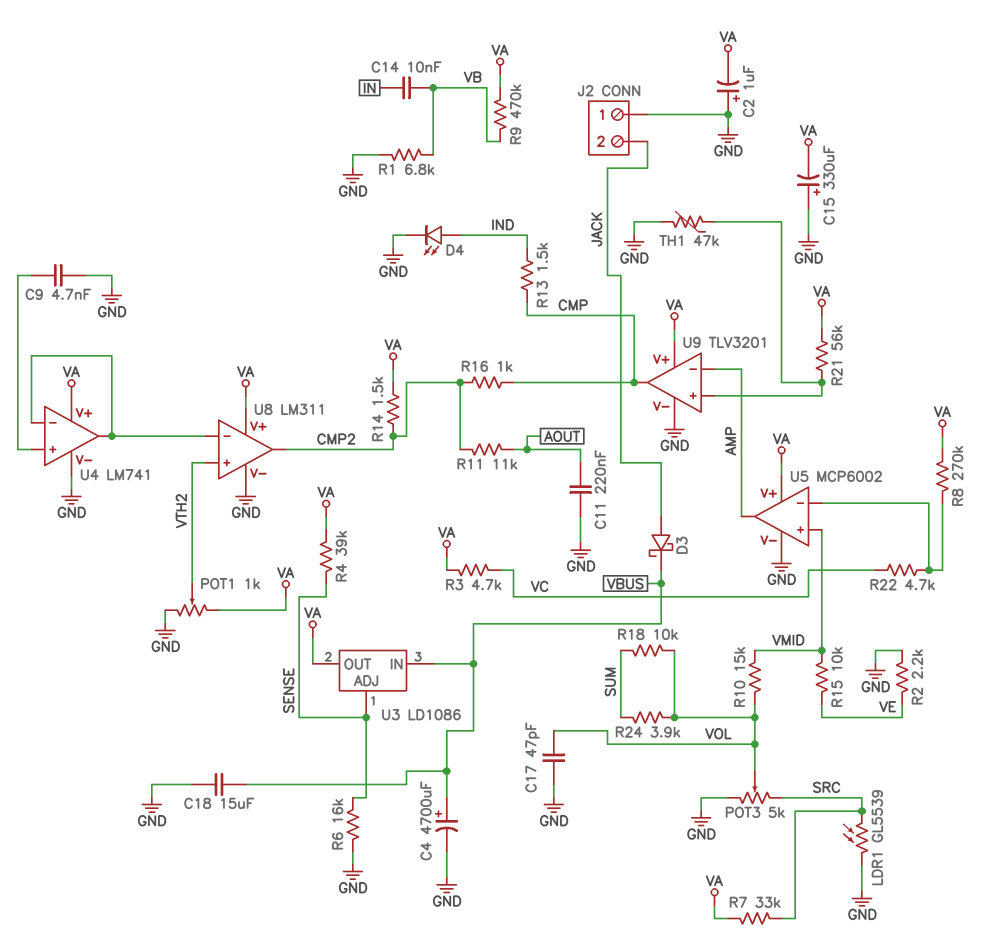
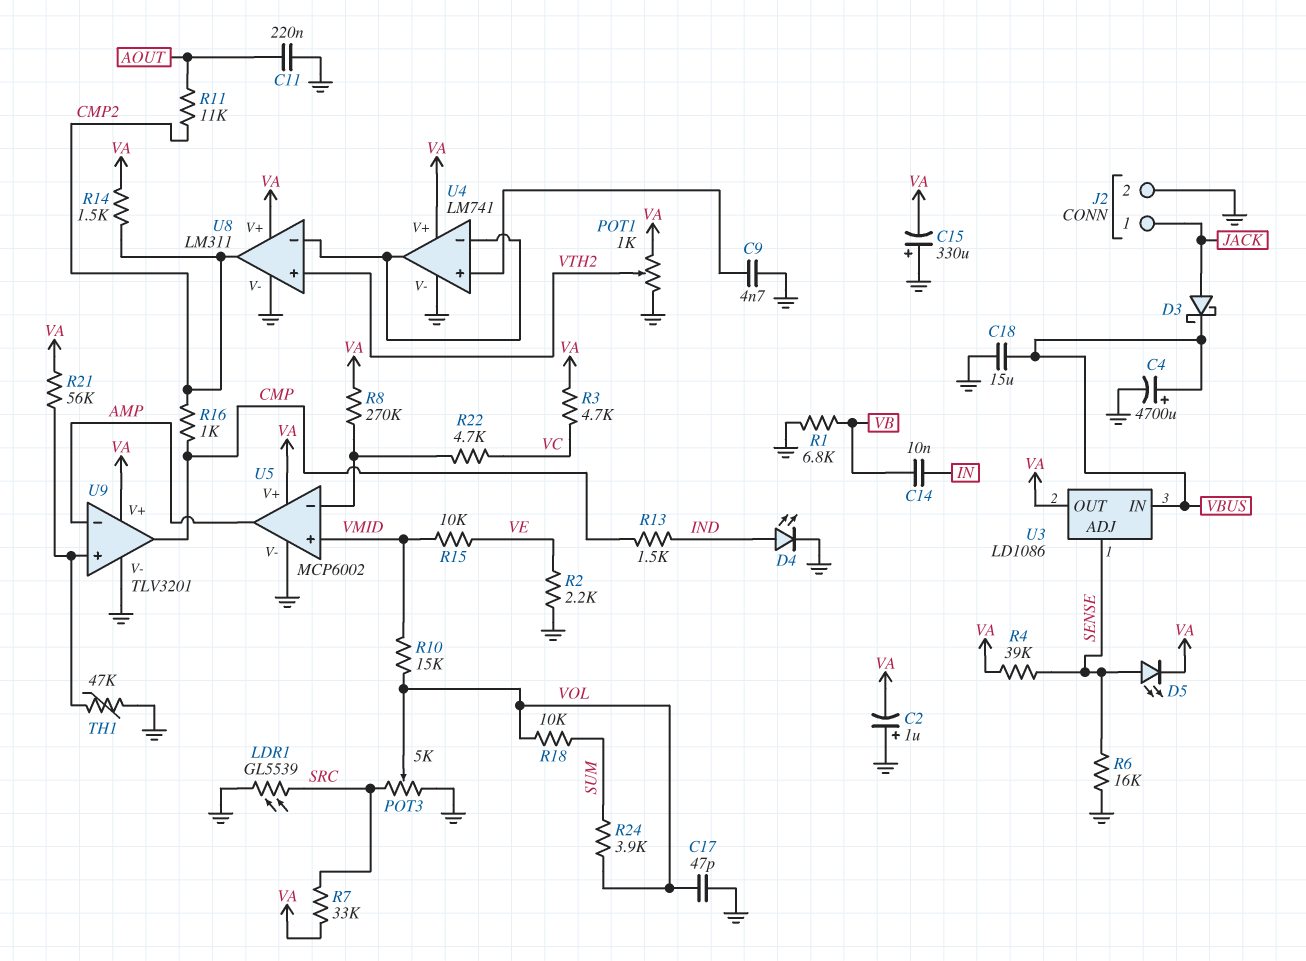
D5: none -> LED (A SENSE, K VA)
J2 pin 1: GND -> JACK
J2 pin 2: JACK -> GND
R9: 470k (VA, VB) -> none

